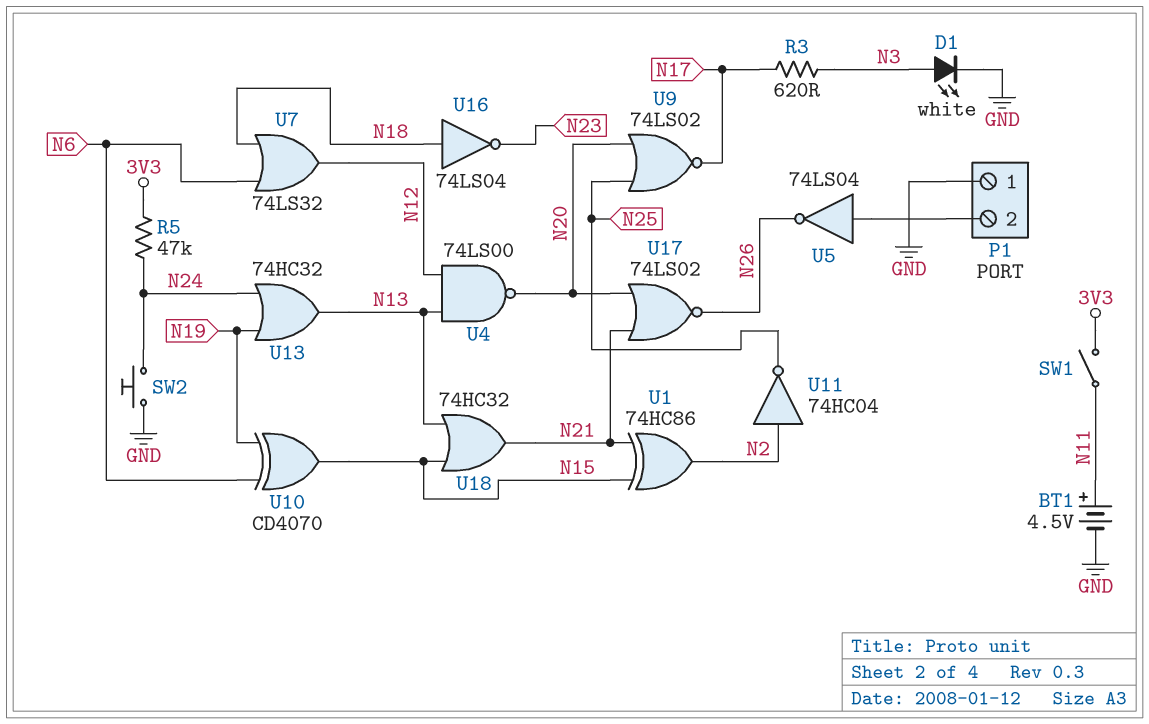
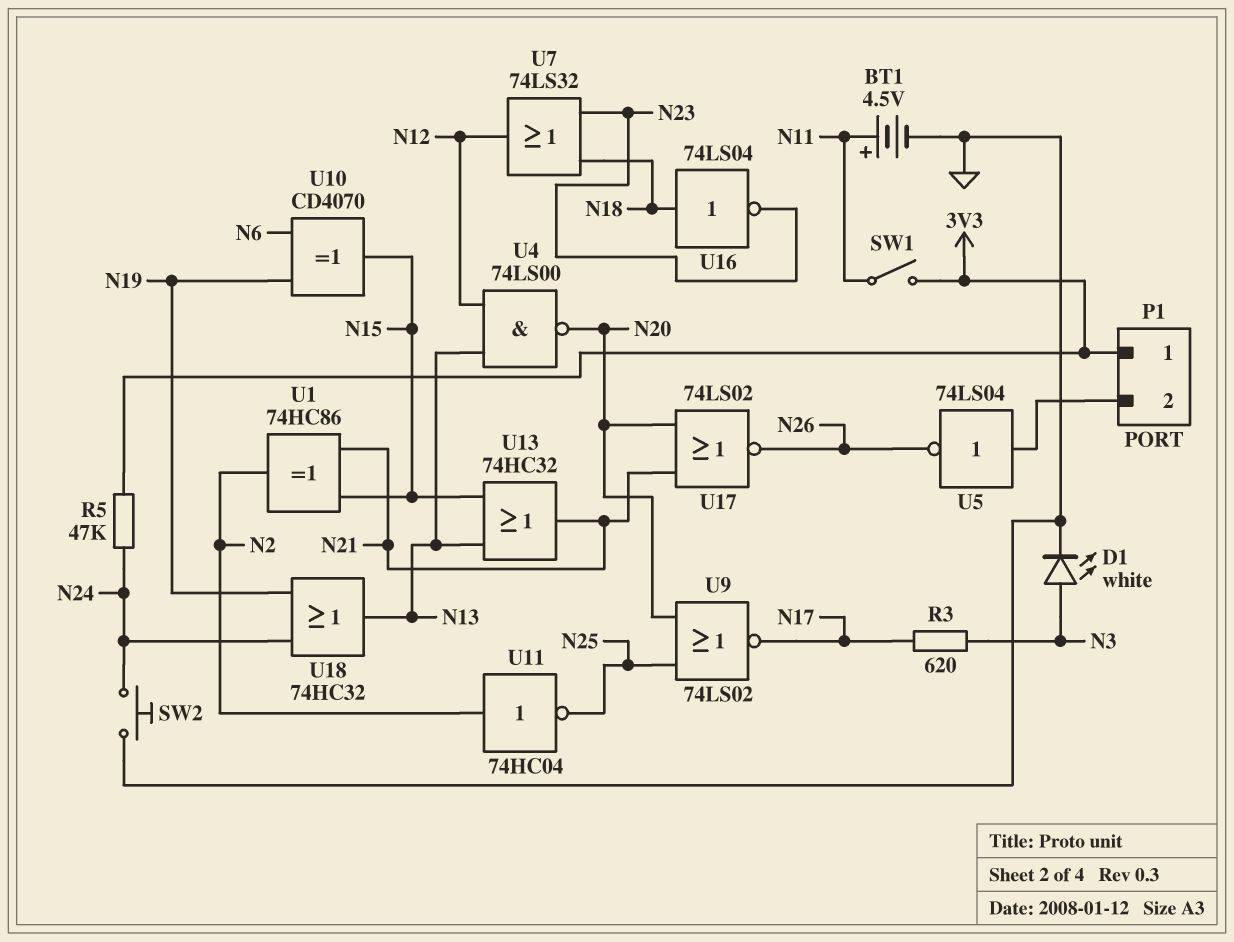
P1 pin 1: GND -> 3V3
U7: OR 74LS32 (in N6, in N18, out N12) -> OR 74LS32 (in N18, in N23, out N12)
U13: OR 74HC32 (in N19, in N24, out N13) -> OR 74HC32 (in N13, in N15, out N21)
U18: OR 74HC32 (in N13, in N15, out N21) -> OR 74HC32 (in N19, in N24, out N13)

